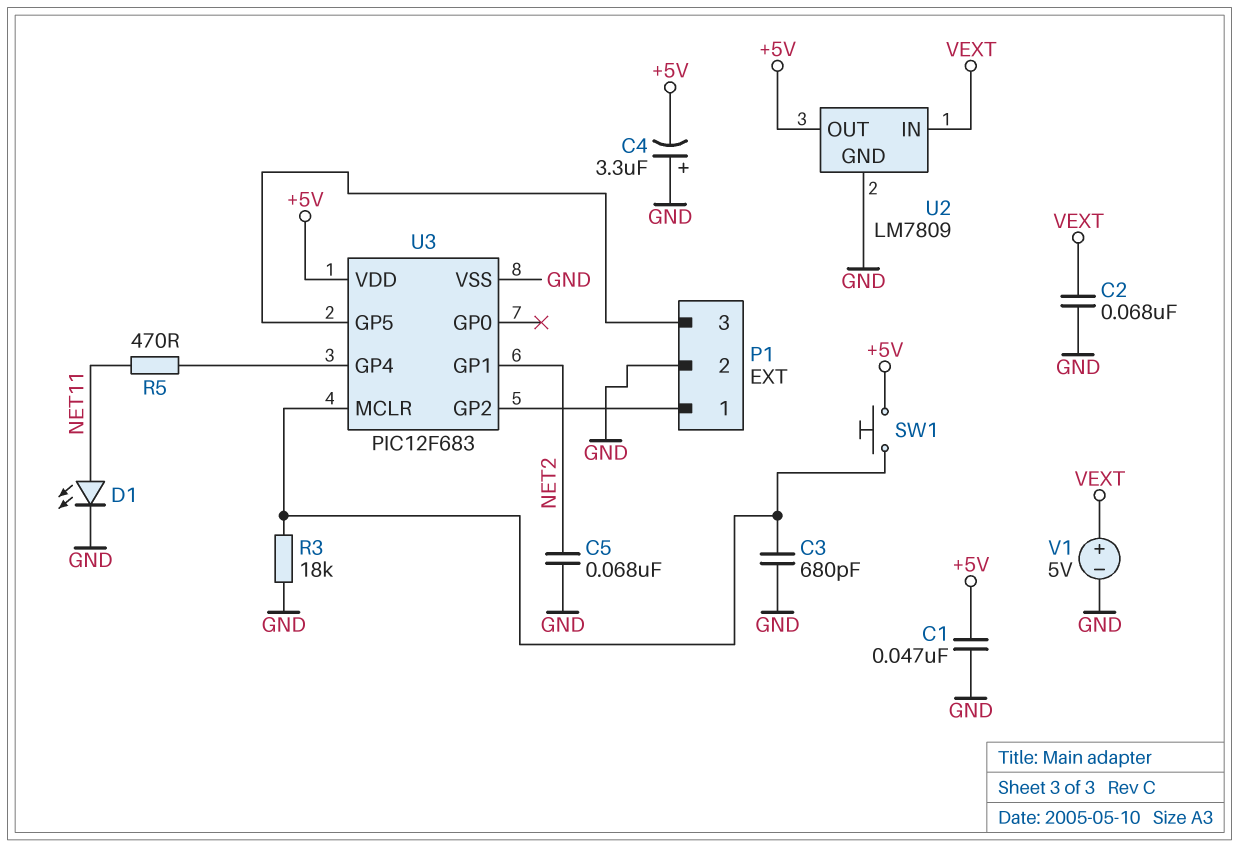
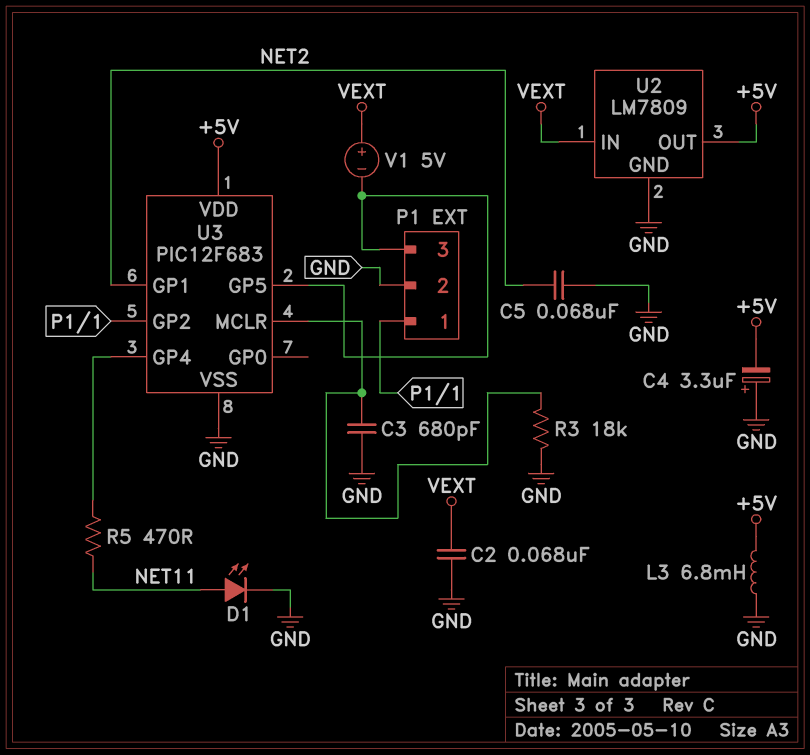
C1: 47nF (+5V, GND) -> none
L3: none -> 6.8mH (+5V, GND)
SW1: button (+5V, U3/MCLR) -> none
V1: 5V (plus VEXT, minus GND) -> 5V (plus VEXT, minus P1/3)

